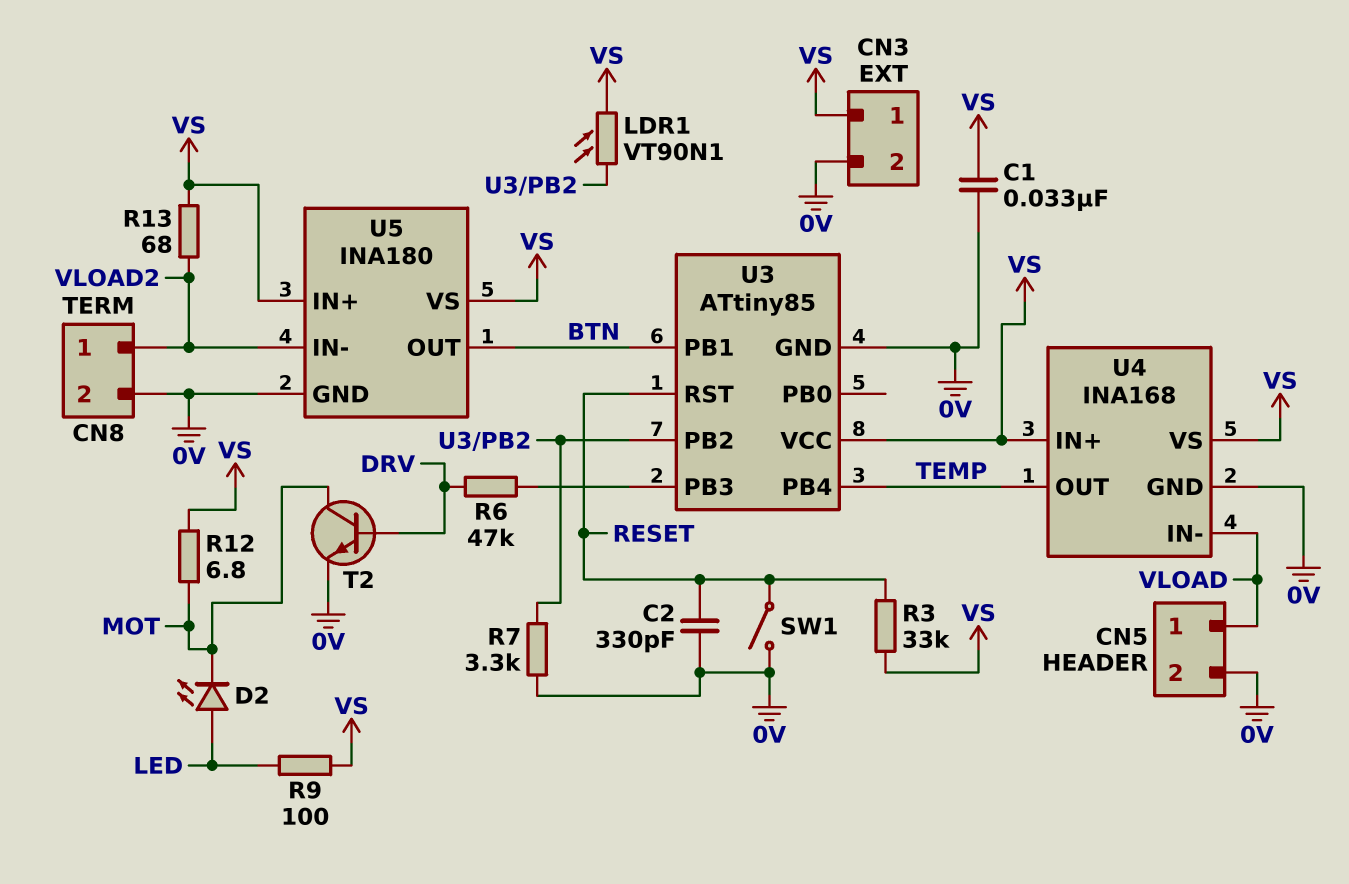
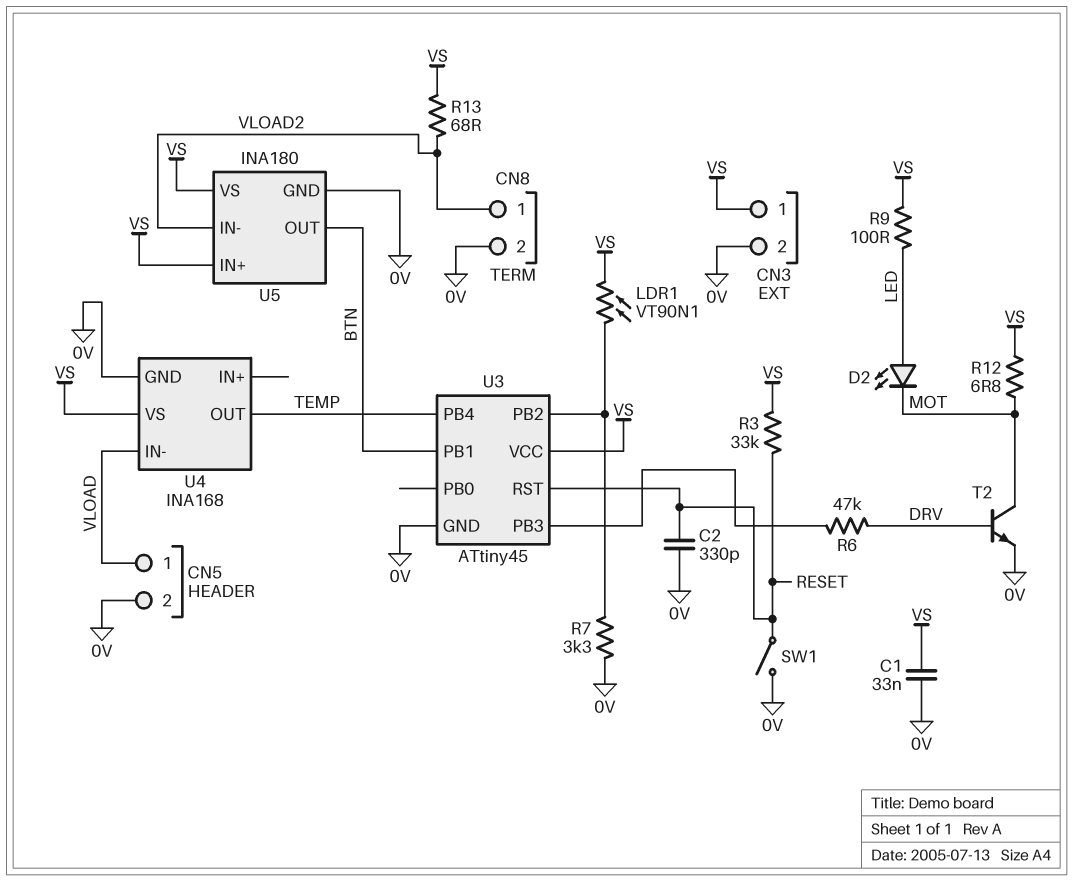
U3: ATtiny85 -> ATtiny45
U4 pin IN+: VS -> none

